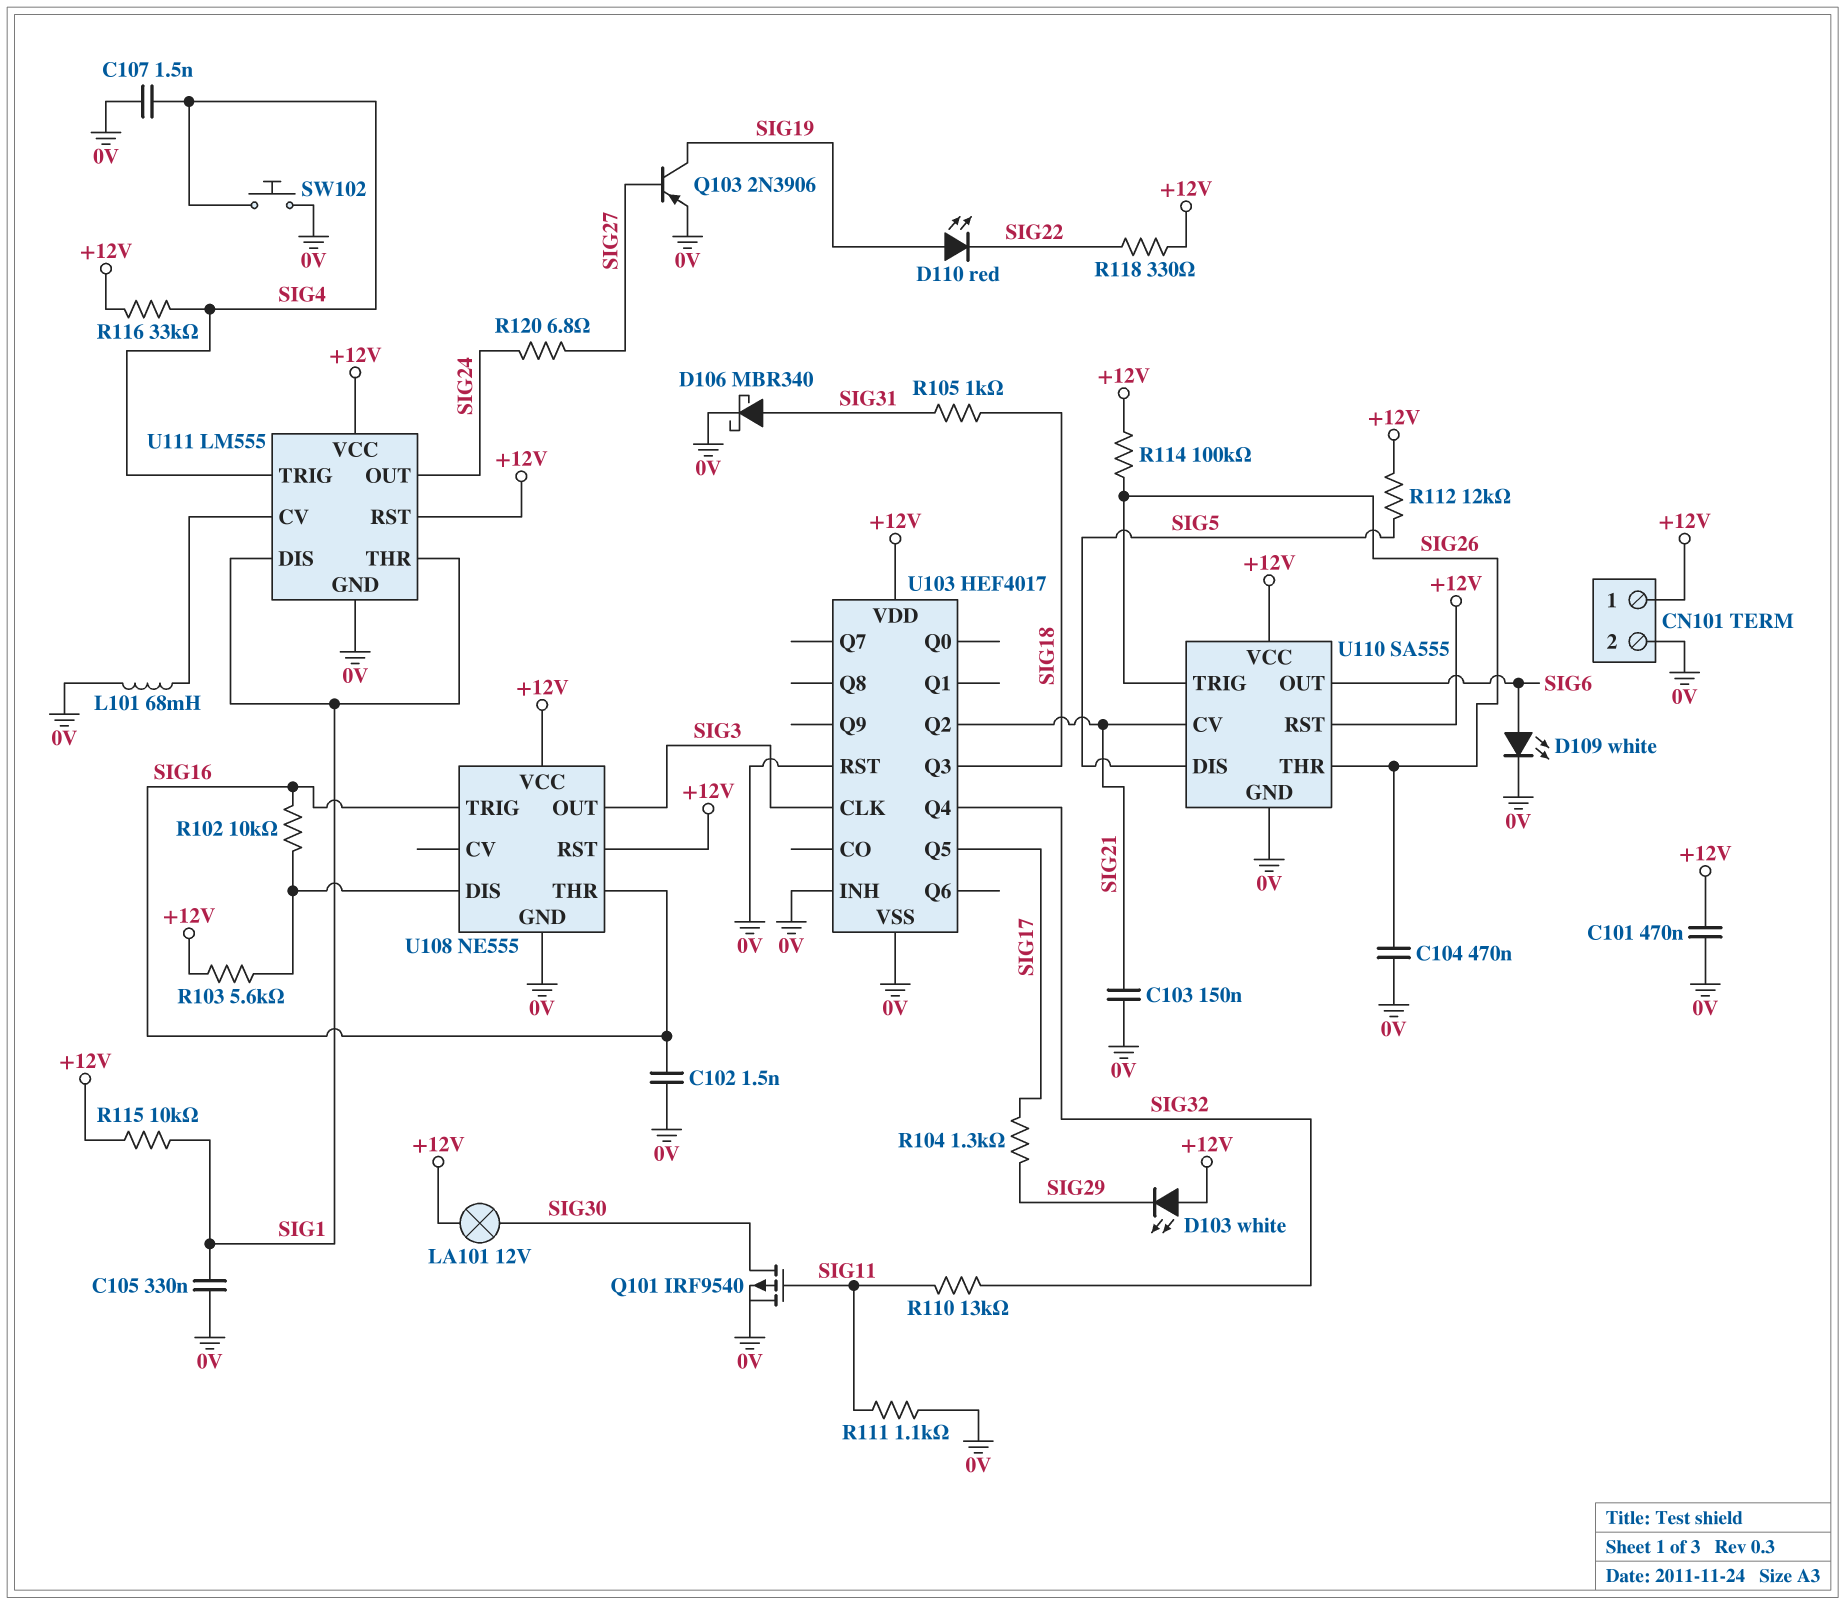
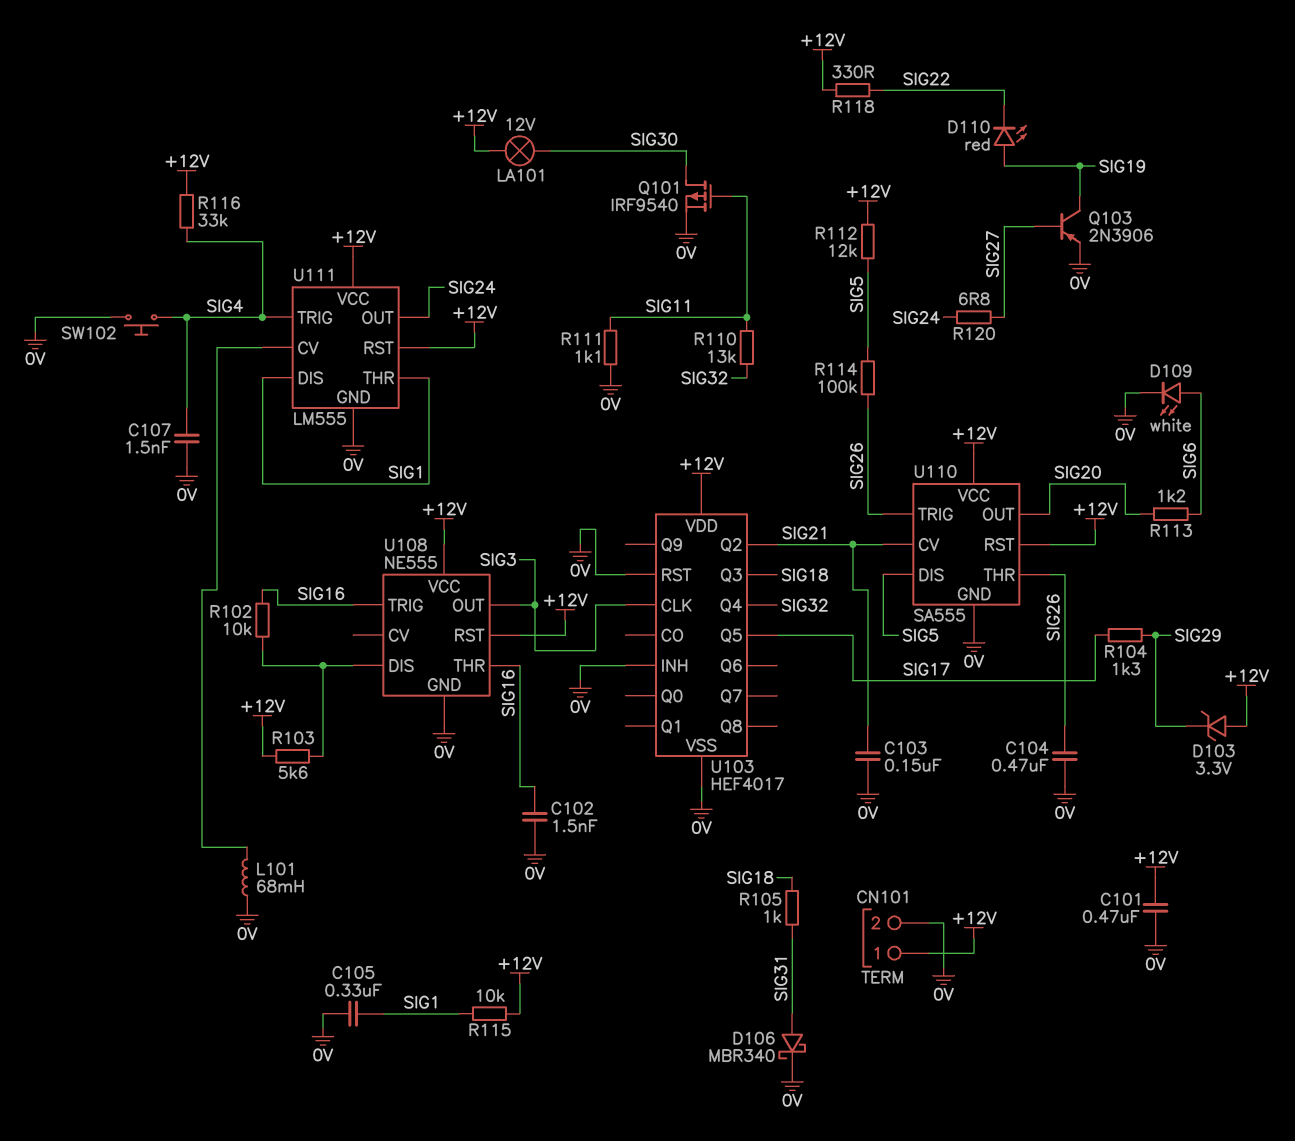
D103: LED white (A +12V, K SIG29) -> zener 3.3V (A +12V, K SIG29)
R113: none -> 1.2k (SIG6, SIG20)
R114: 100k (+12V, SIG26) -> 100k (SIG5, SIG26)
U110 pin OUT: SIG6 -> SIG20

